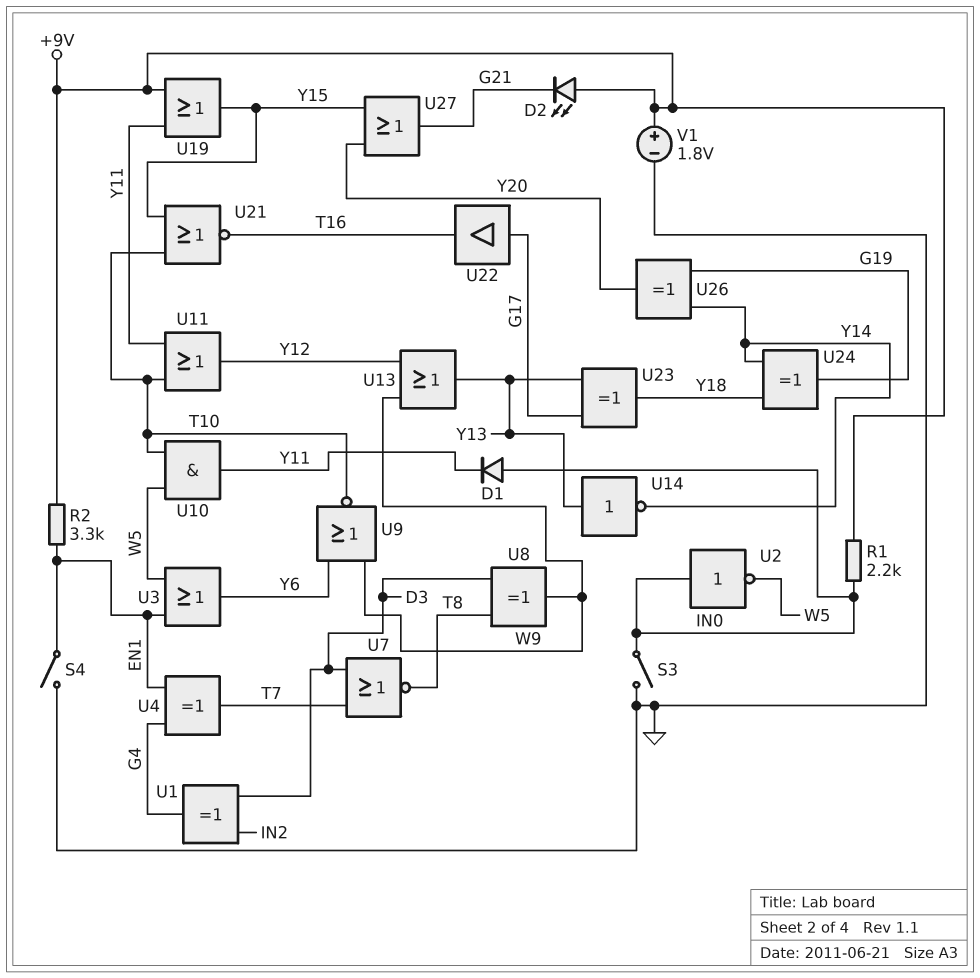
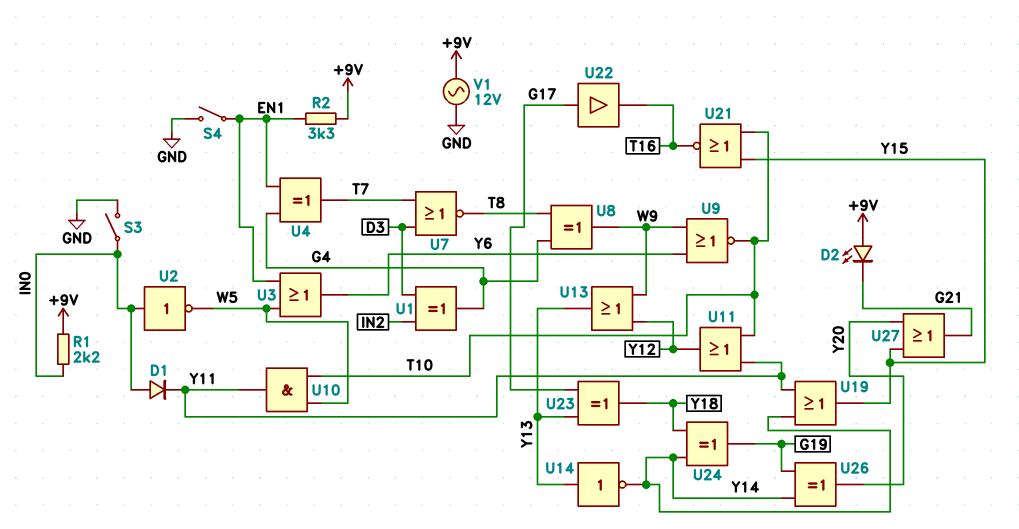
U8: XOR (in D3, in T8, out W9) -> XOR (in G4, in T8, out W9)
U19: OR (in +9V, in Y11, out Y15) -> OR (in Y11, in Y14, out Y15)
V1: 1.8V (plus +9V, minus GND) -> AC 12V (+9V, GND)

